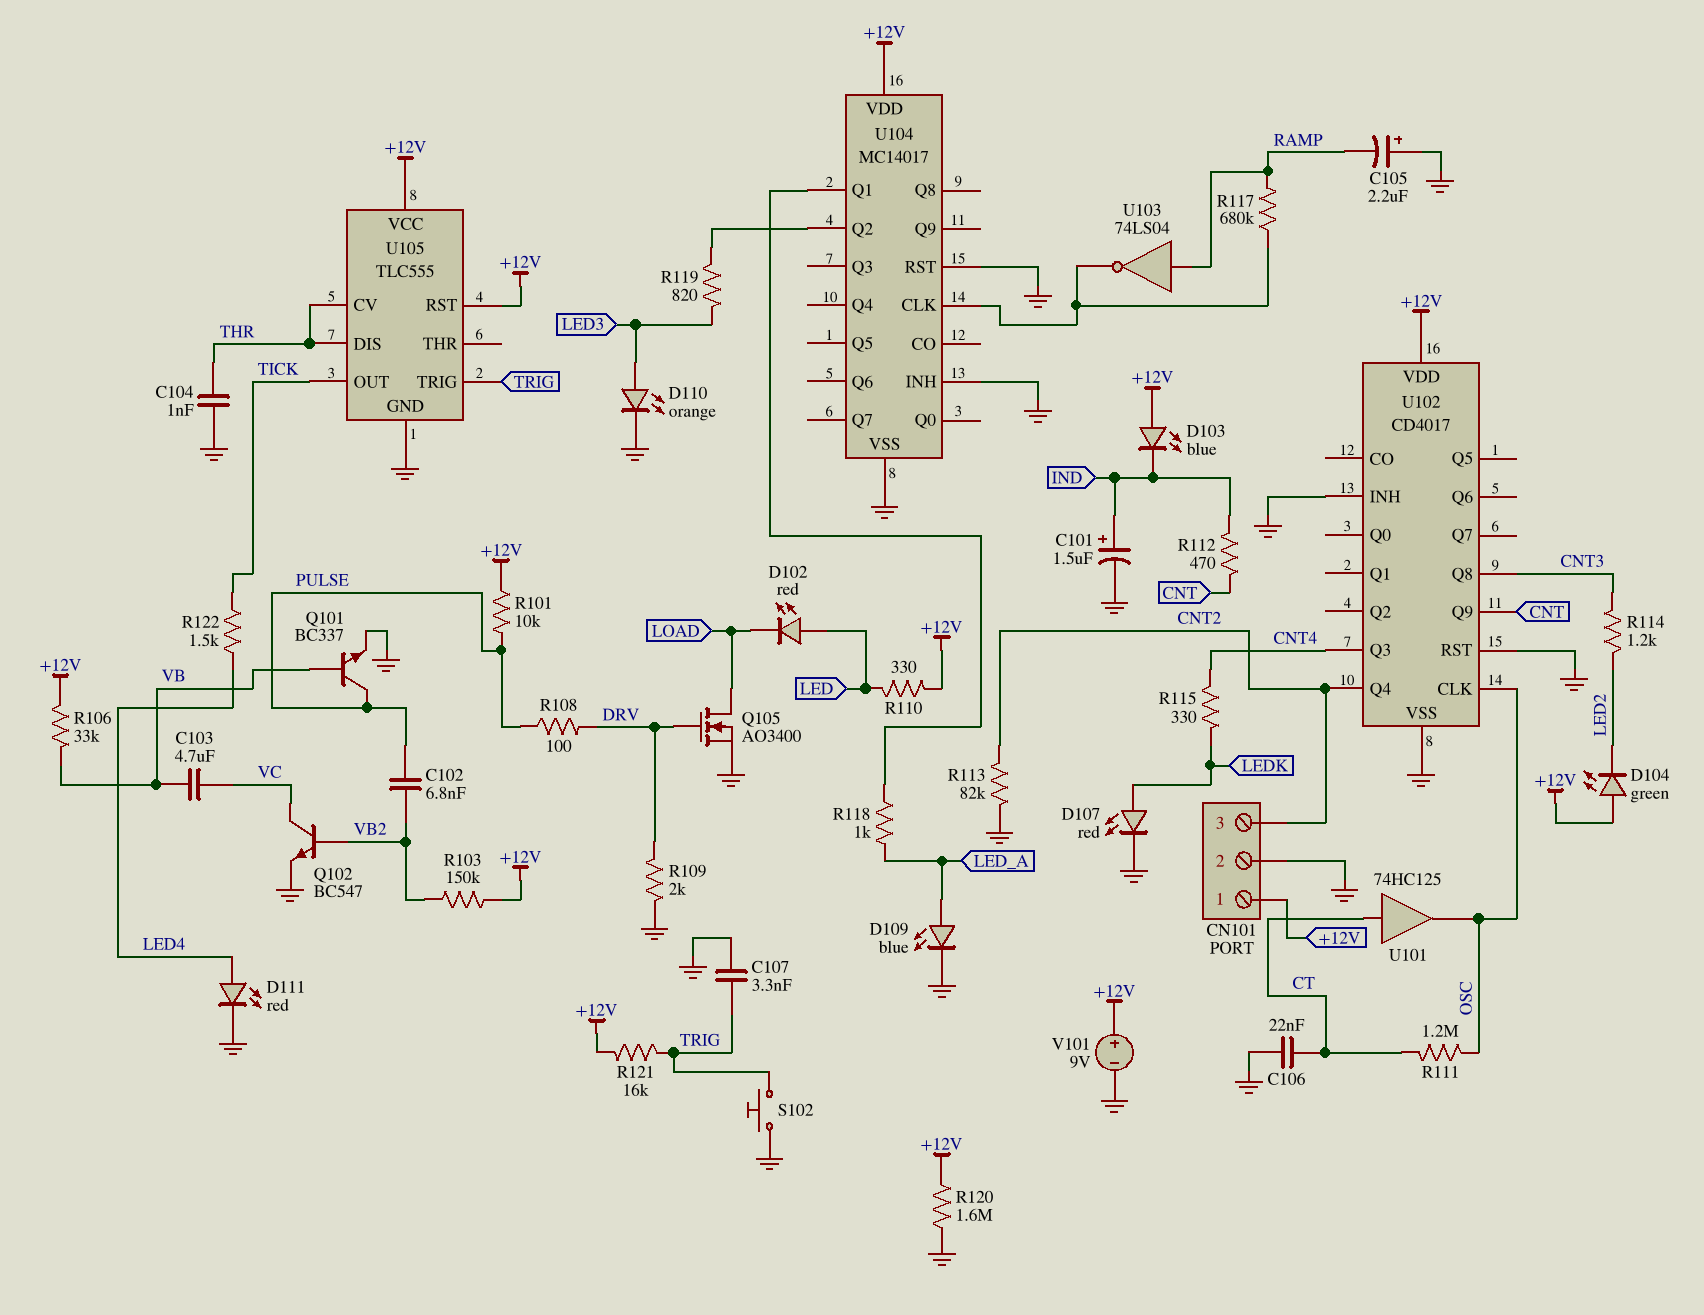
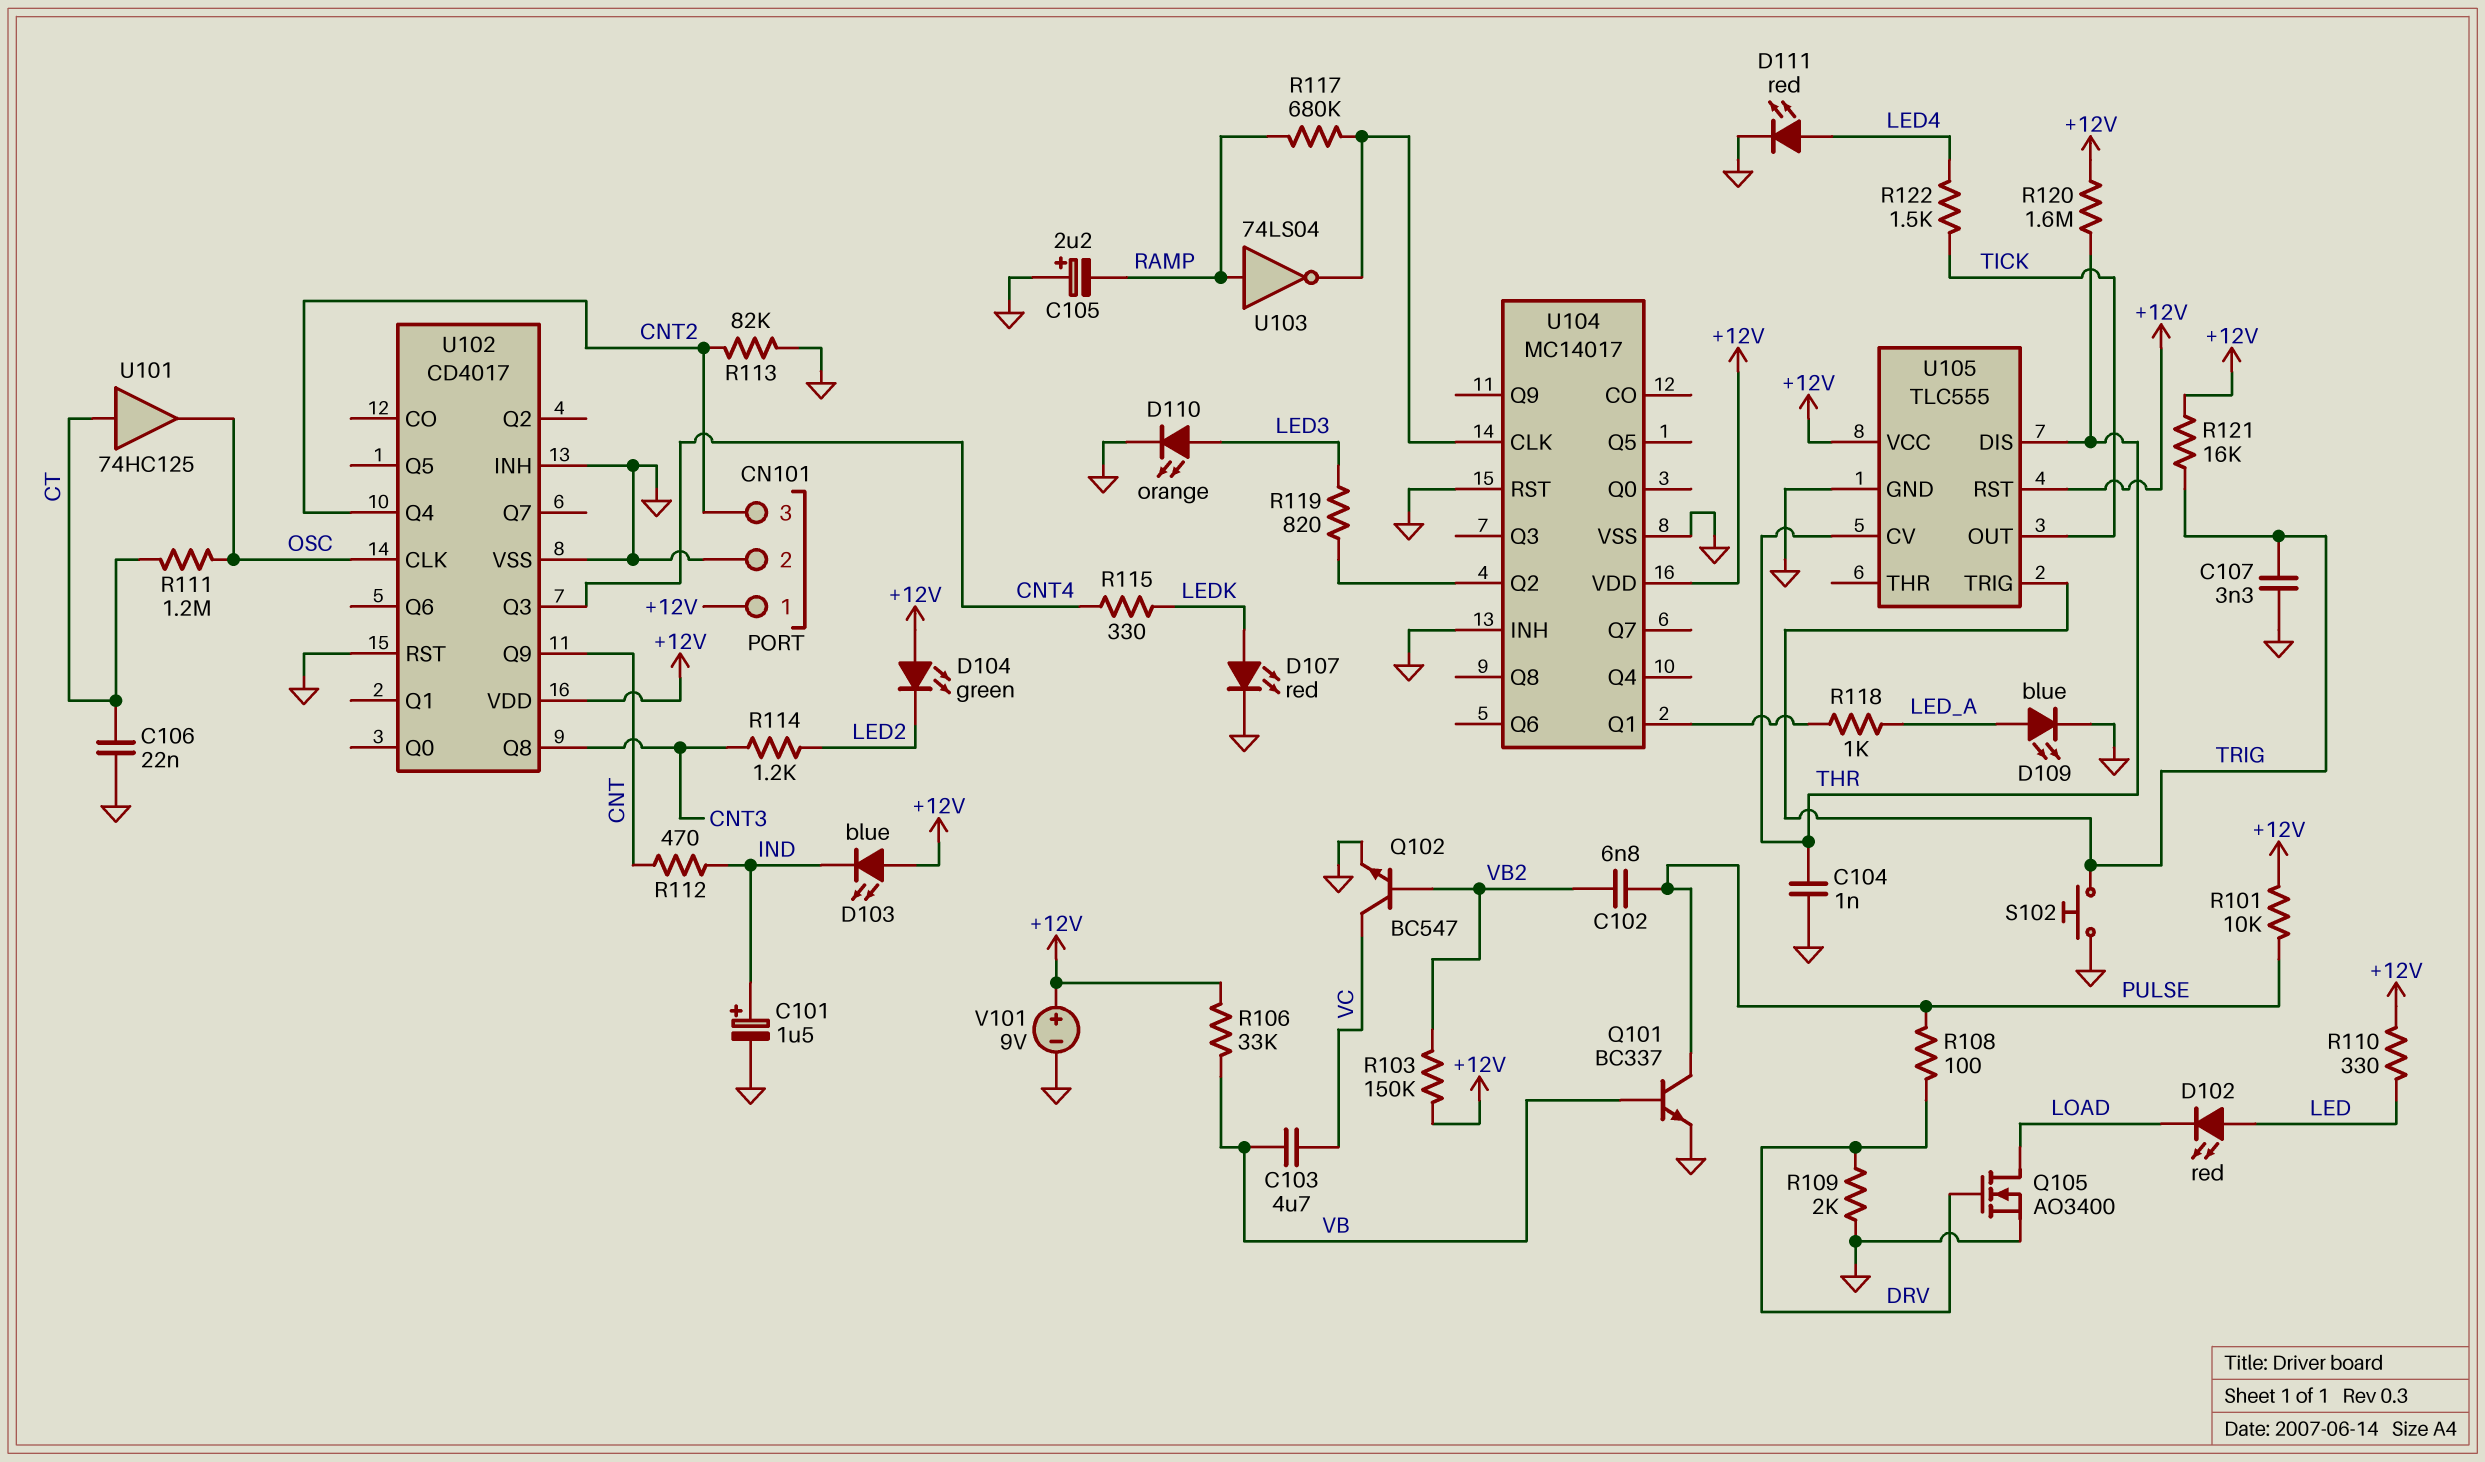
R120: 1.6M (+12V, GND) -> 1.6M (+12V, THR)

